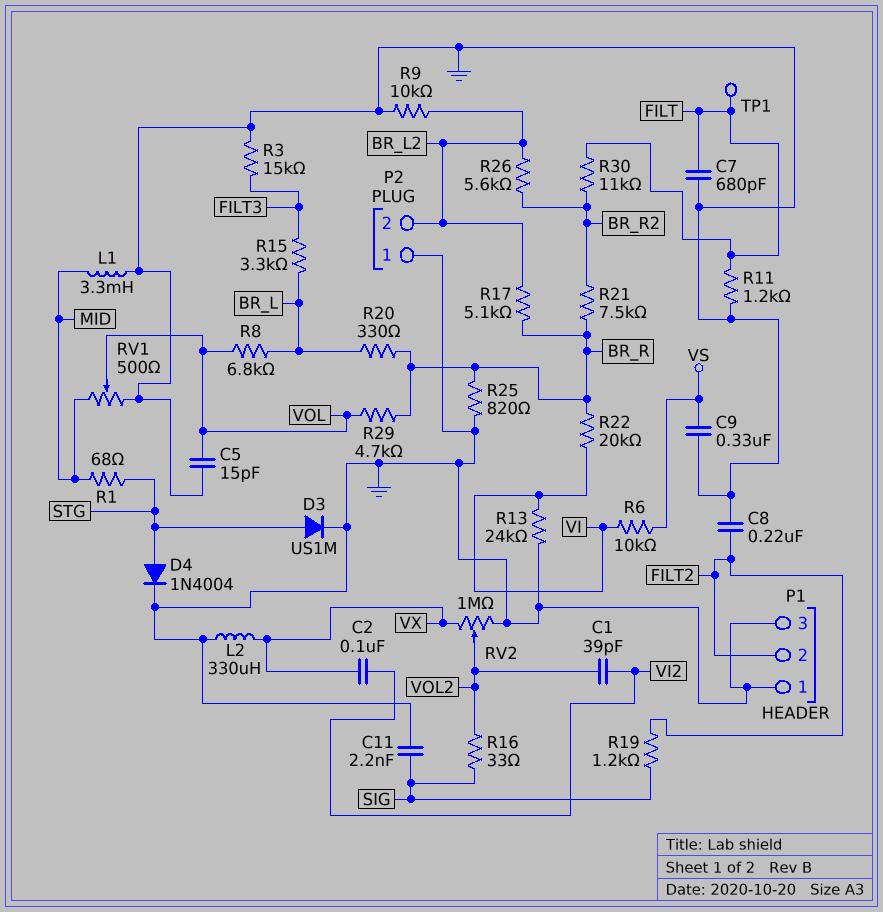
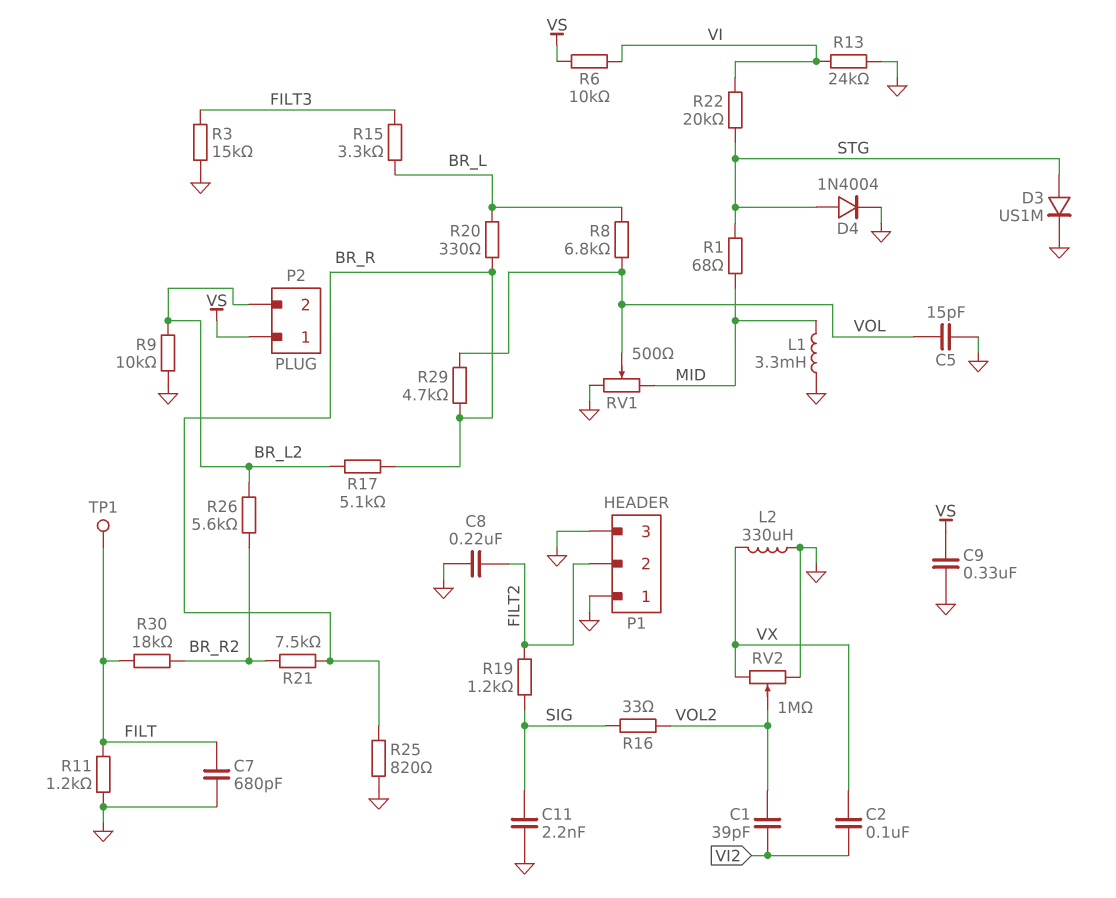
P2 pin 1: GND -> VS
R22: 20k (BR_R, VI) -> 20k (STG, VI)
R30: 11k (BR_R2, FILT) -> 18k (BR_R2, FILT)

